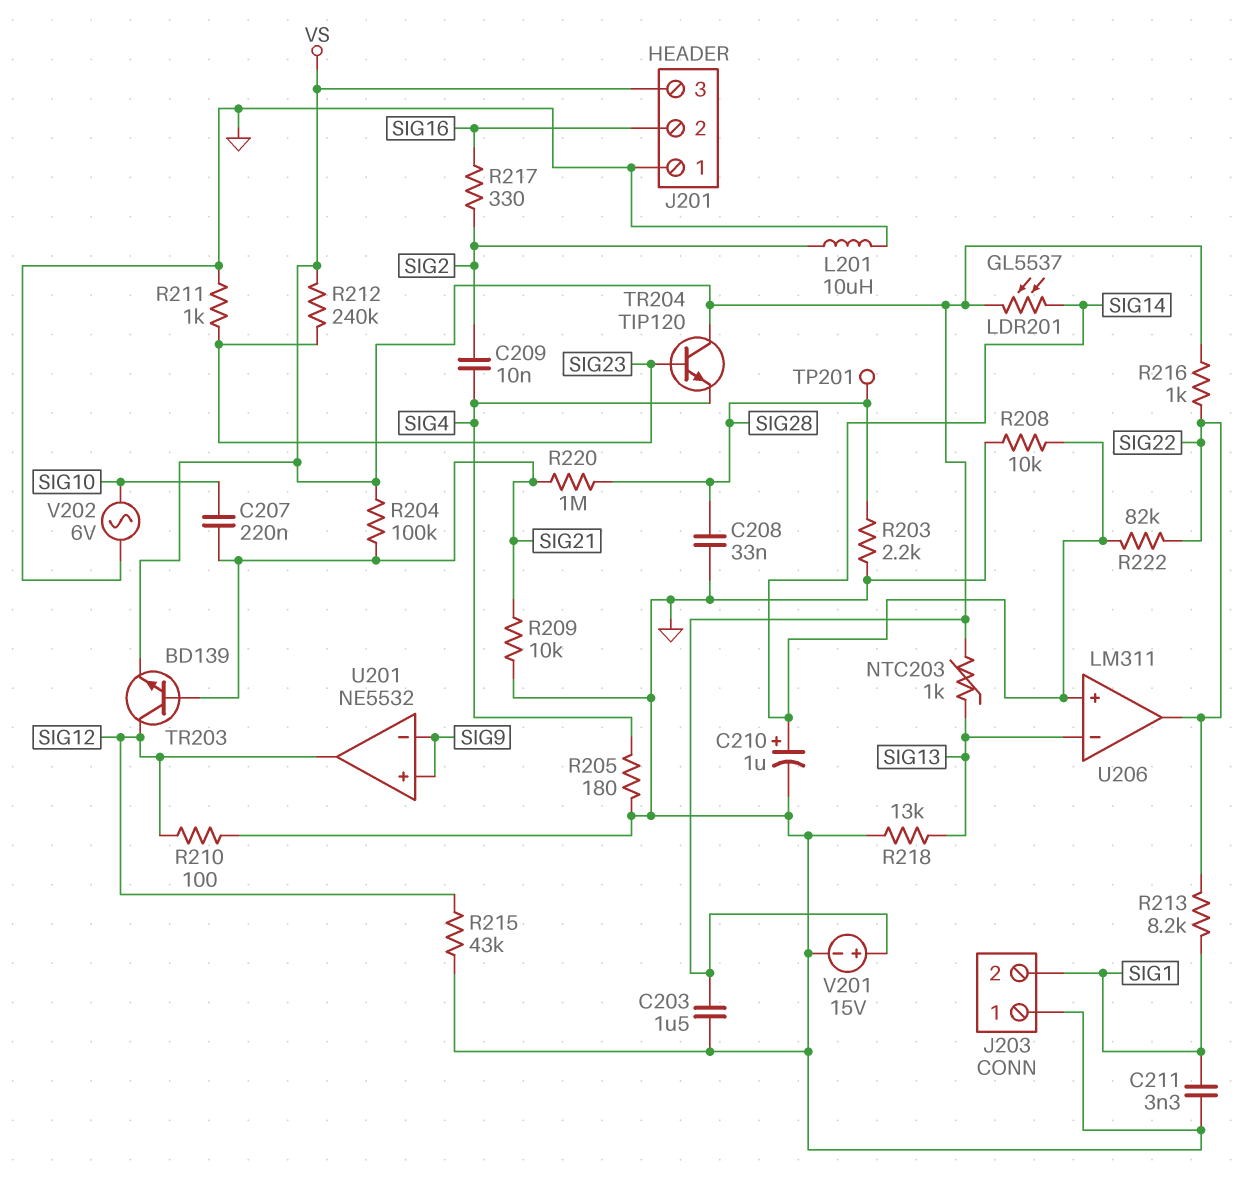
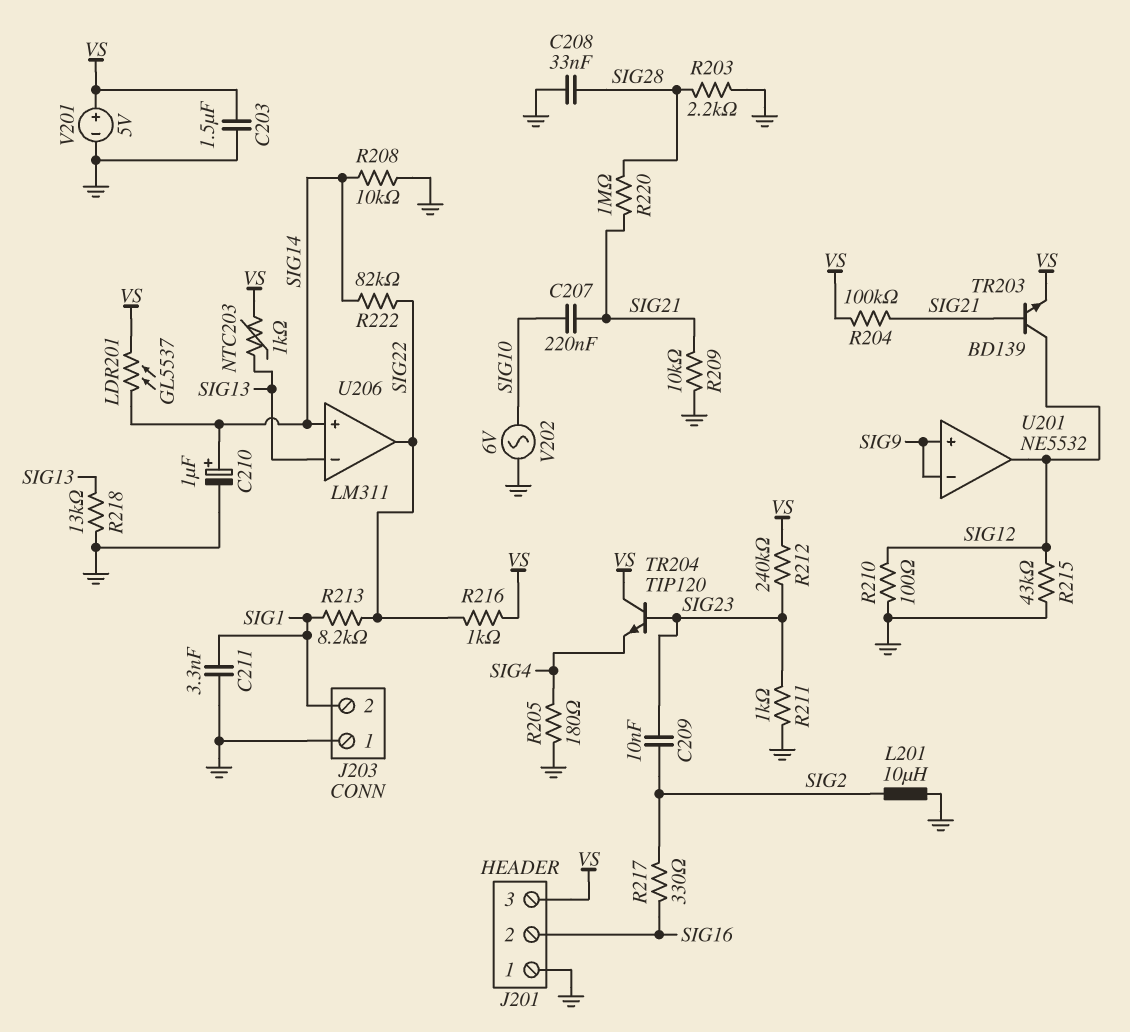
C209: 10nF (SIG2, SIG4) -> 10nF (SIG2, SIG23)
TP201: test point (SIG28) -> none
V201: 15V (plus VS, minus GND) -> 5V (plus VS, minus GND)

